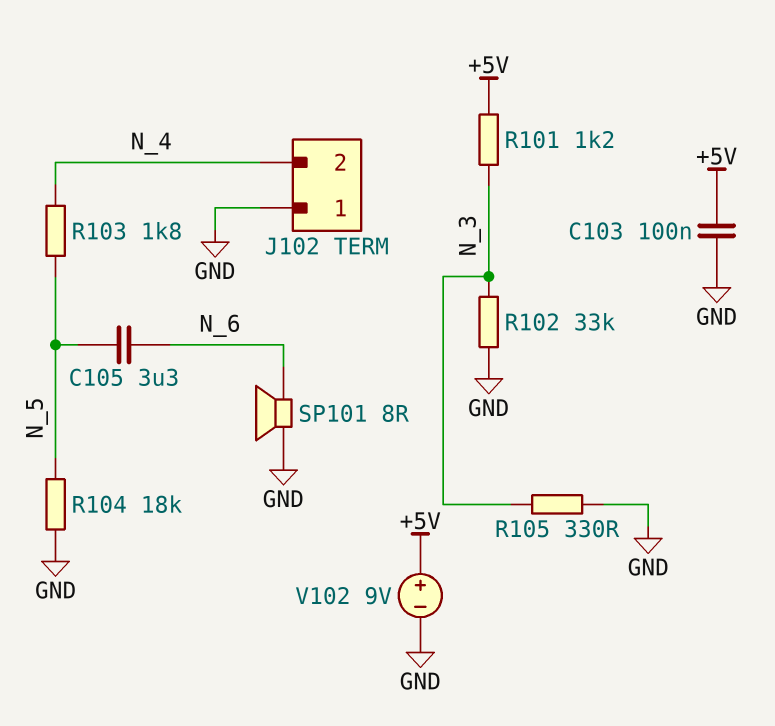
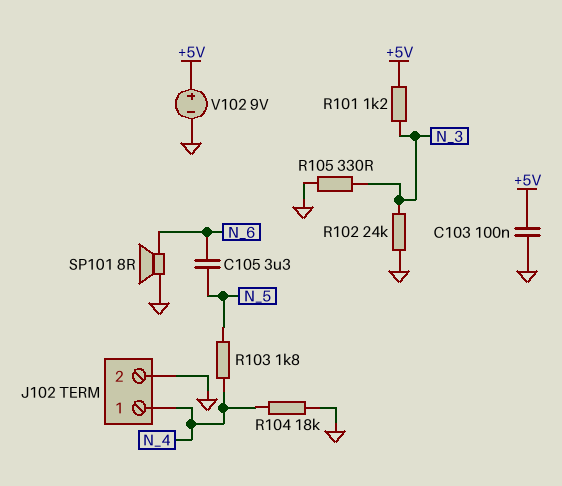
J102 pin 1: GND -> N_4
J102 pin 2: N_4 -> GND
R102: 33k (GND, N_3) -> 24k (GND, N_3)
R104: 18k (GND, N_5) -> 18k (GND, N_4)

